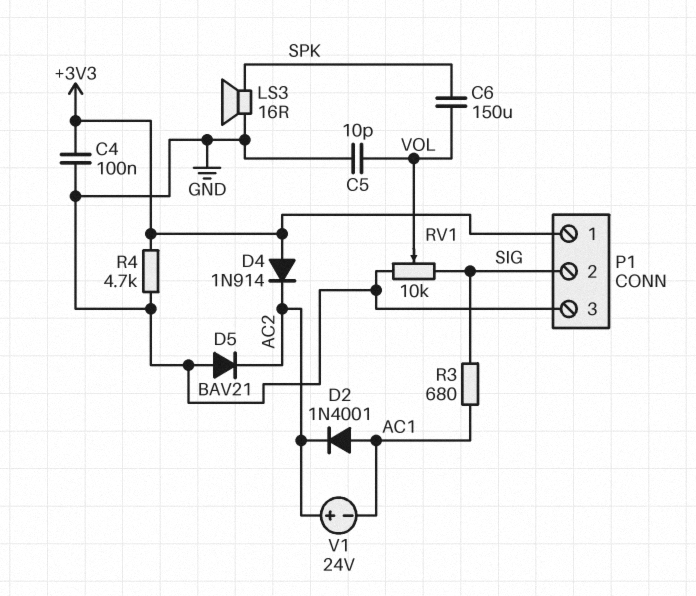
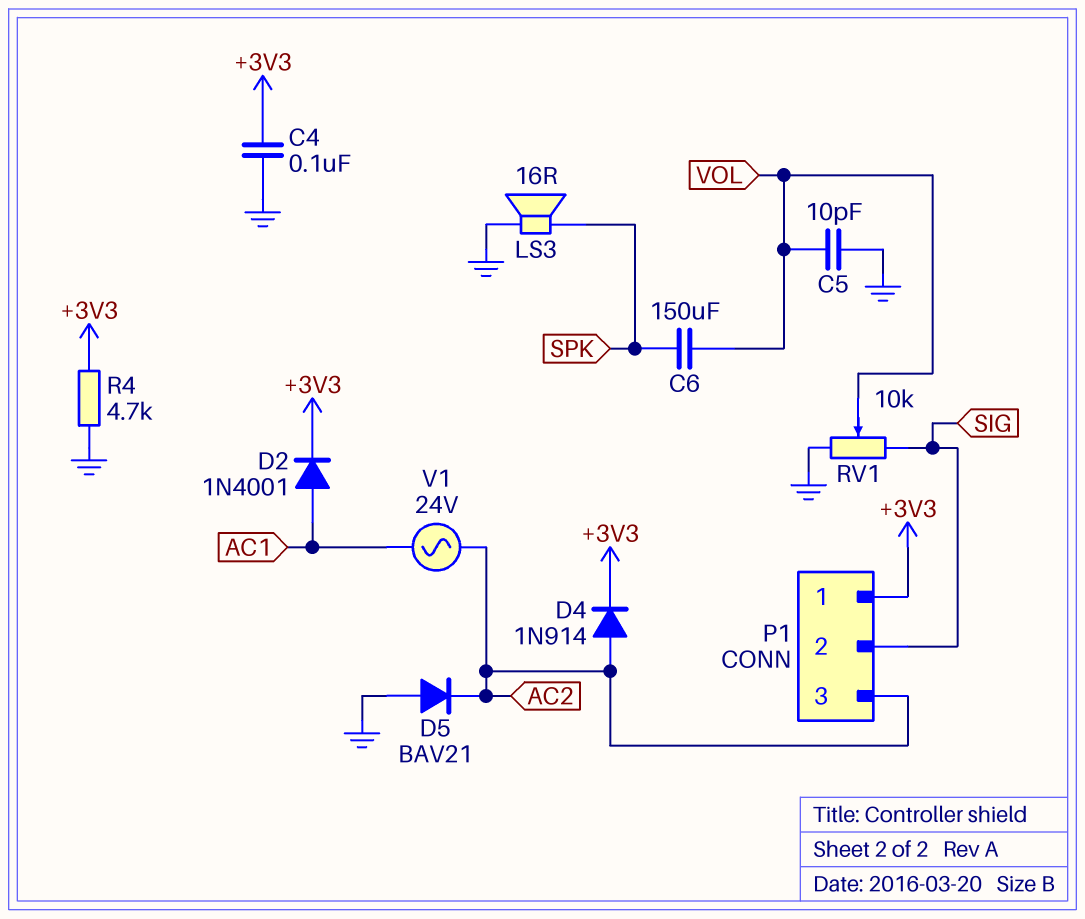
D2: diode 1N4001 (A AC1, K AC2) -> diode 1N4001 (A AC1, K +3V3)
D4: diode 1N914 (A +3V3, K AC2) -> diode 1N914 (A AC2, K +3V3)
P1 pin 3: GND -> AC2
R3: 680 (AC1, SIG) -> none
V1: 24V (plus AC2, minus AC1) -> AC 24V (AC1, AC2)

